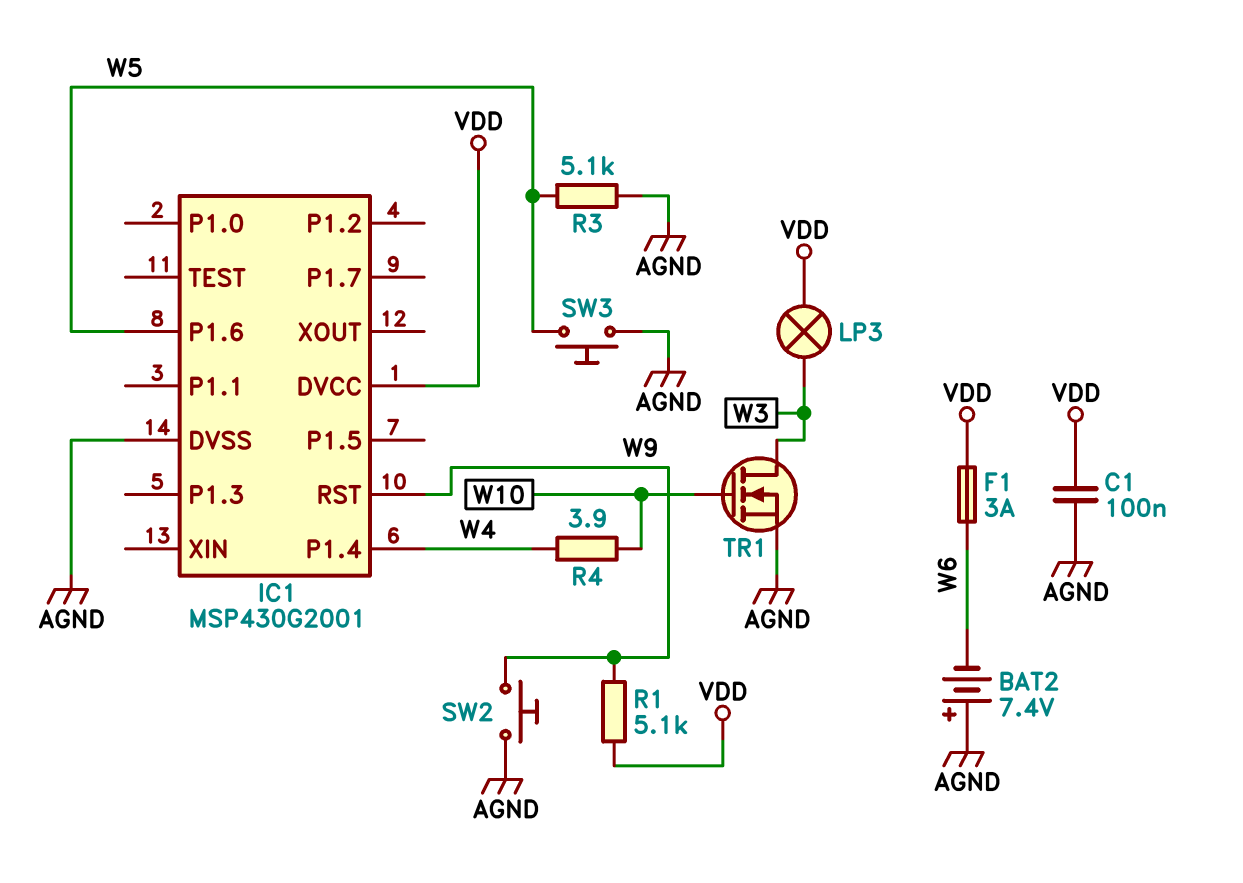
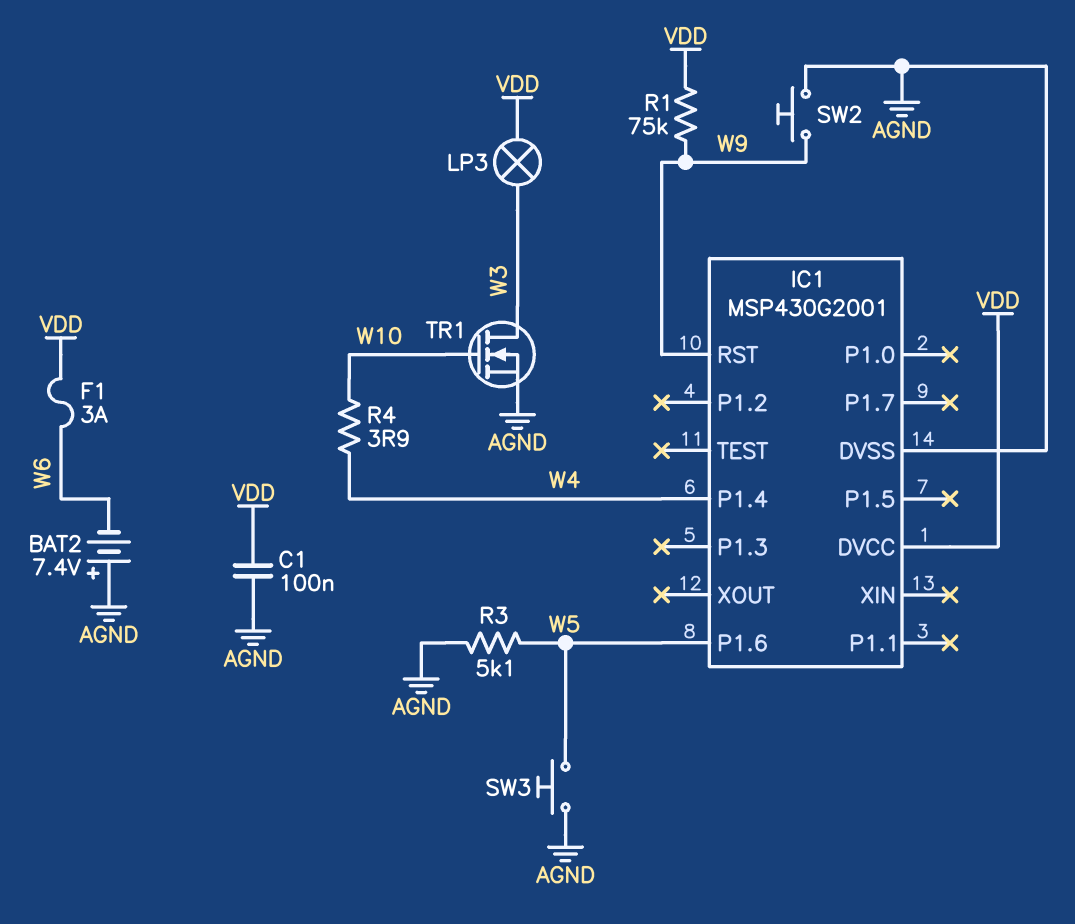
R1: 5.1k (VDD, W9) -> 75k (VDD, W9)

